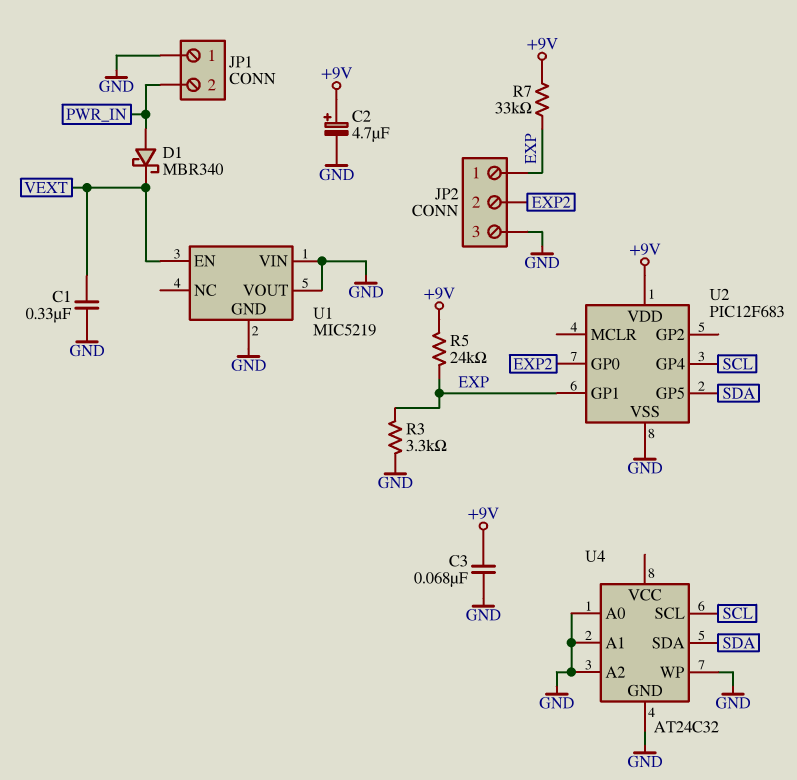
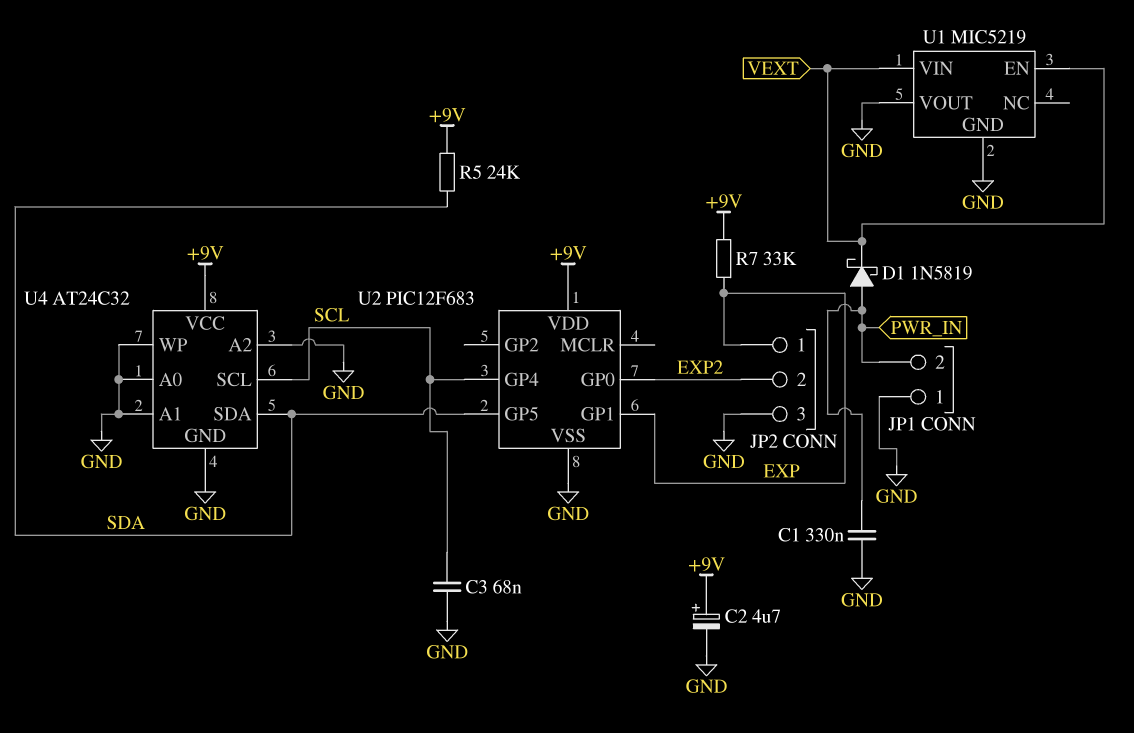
C1: 330nF (GND, VEXT) -> 330nF (GND, PWR_IN)
C3: 68nF (+9V, GND) -> 68nF (GND, SCL)
D1: schottky MBR340 (A PWR_IN, K VEXT) -> schottky 1N5819 (A PWR_IN, K VEXT)
R3: 3.3k (EXP, GND) -> none
R5: 24k (+9V, EXP) -> 24k (+9V, SDA)
U1 pin VIN: GND -> VEXT
U4 pin VCC: none -> +9V

